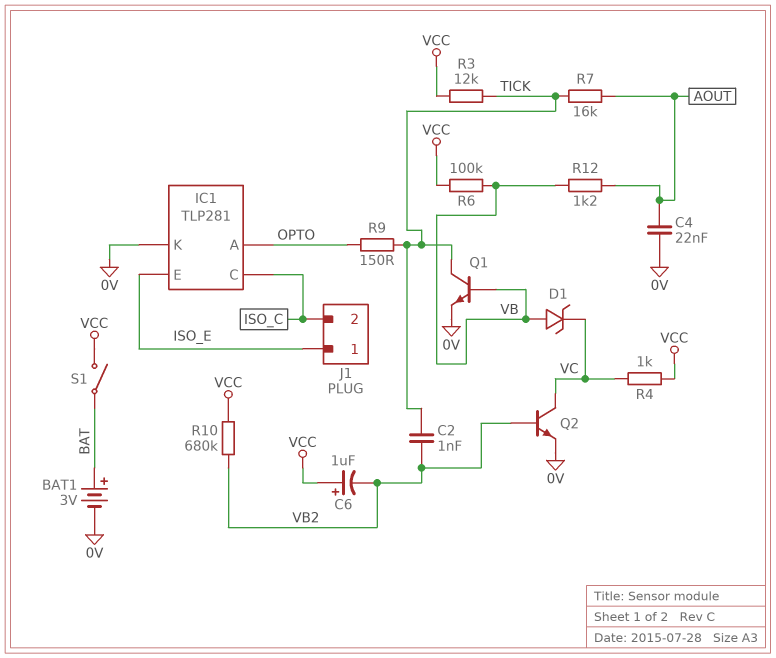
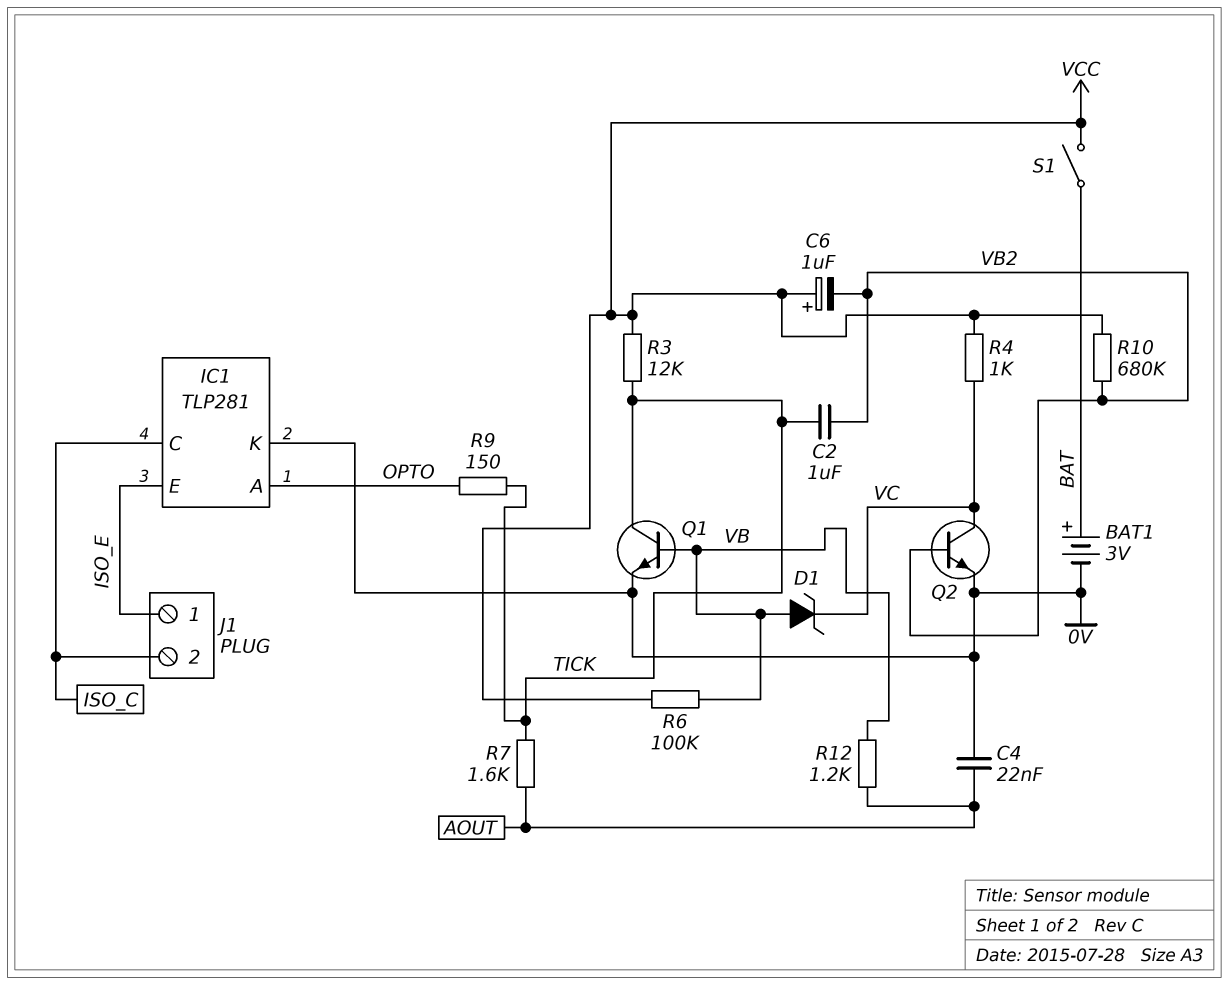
C2: 1nF (TICK, VB2) -> 1uF (TICK, VB2)
R7: 16k (AOUT, TICK) -> 1.6k (AOUT, TICK)

